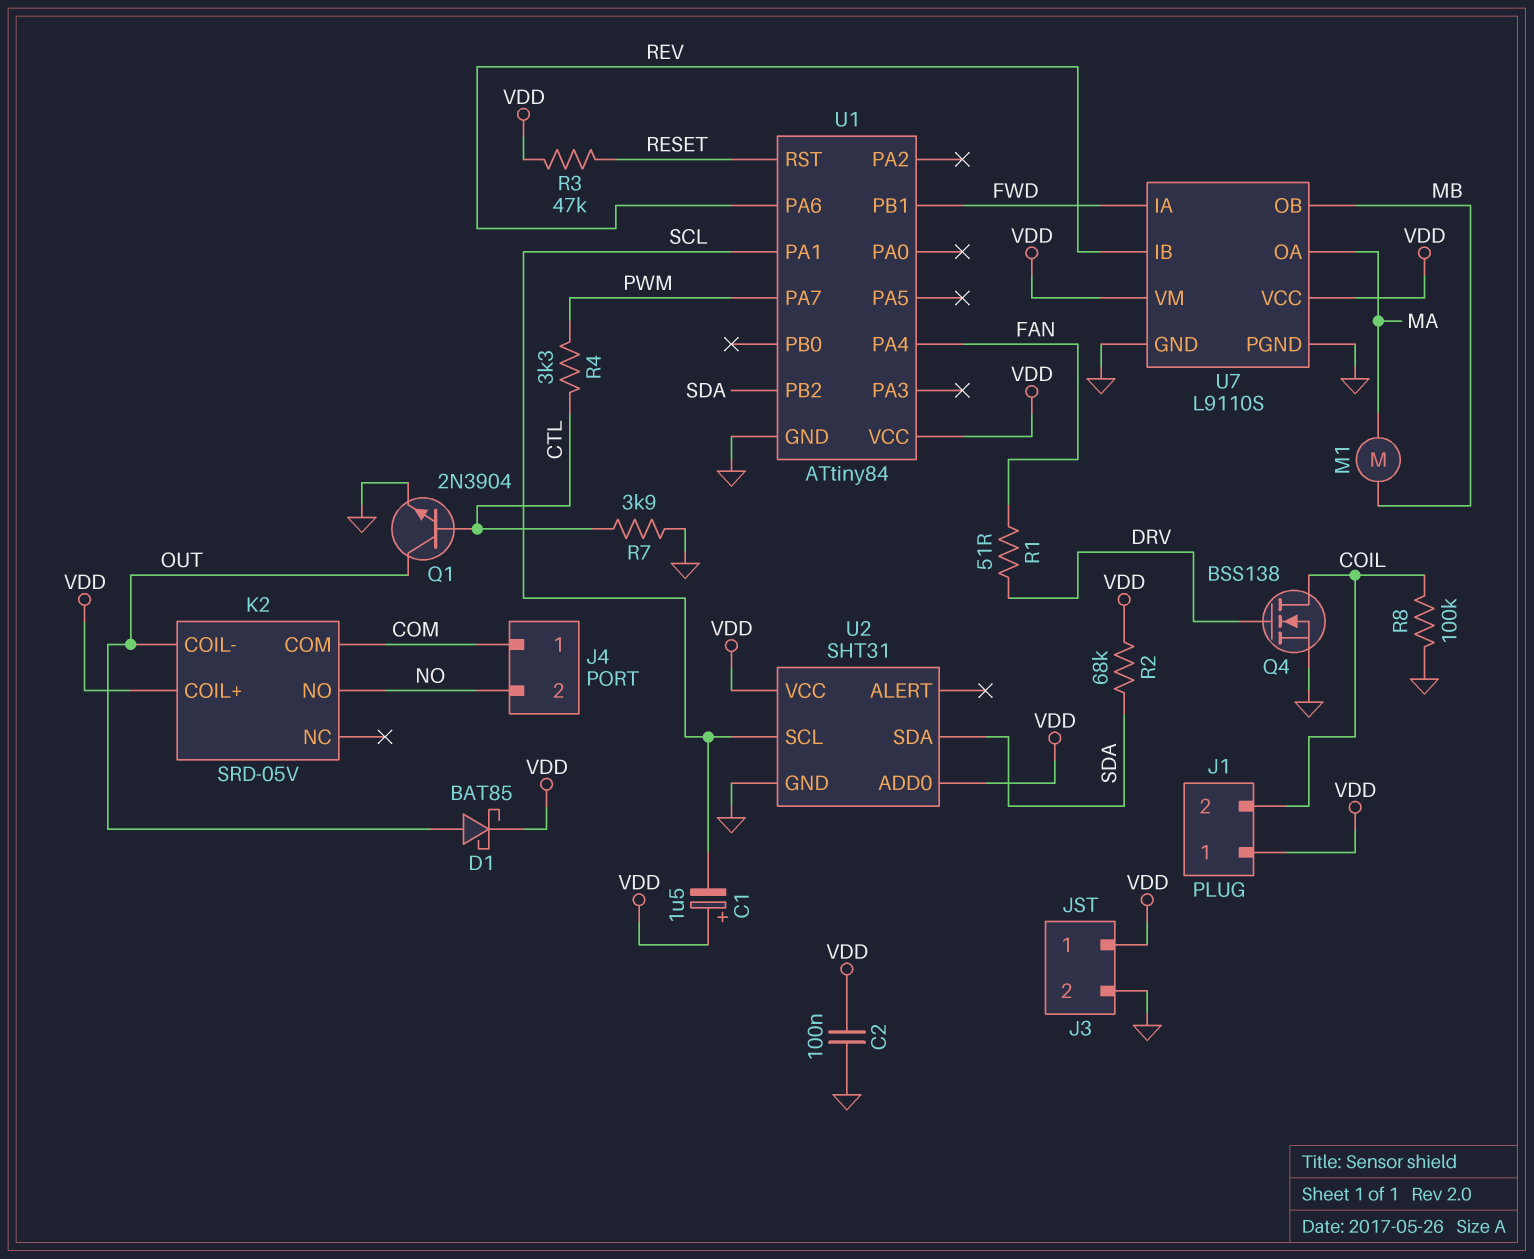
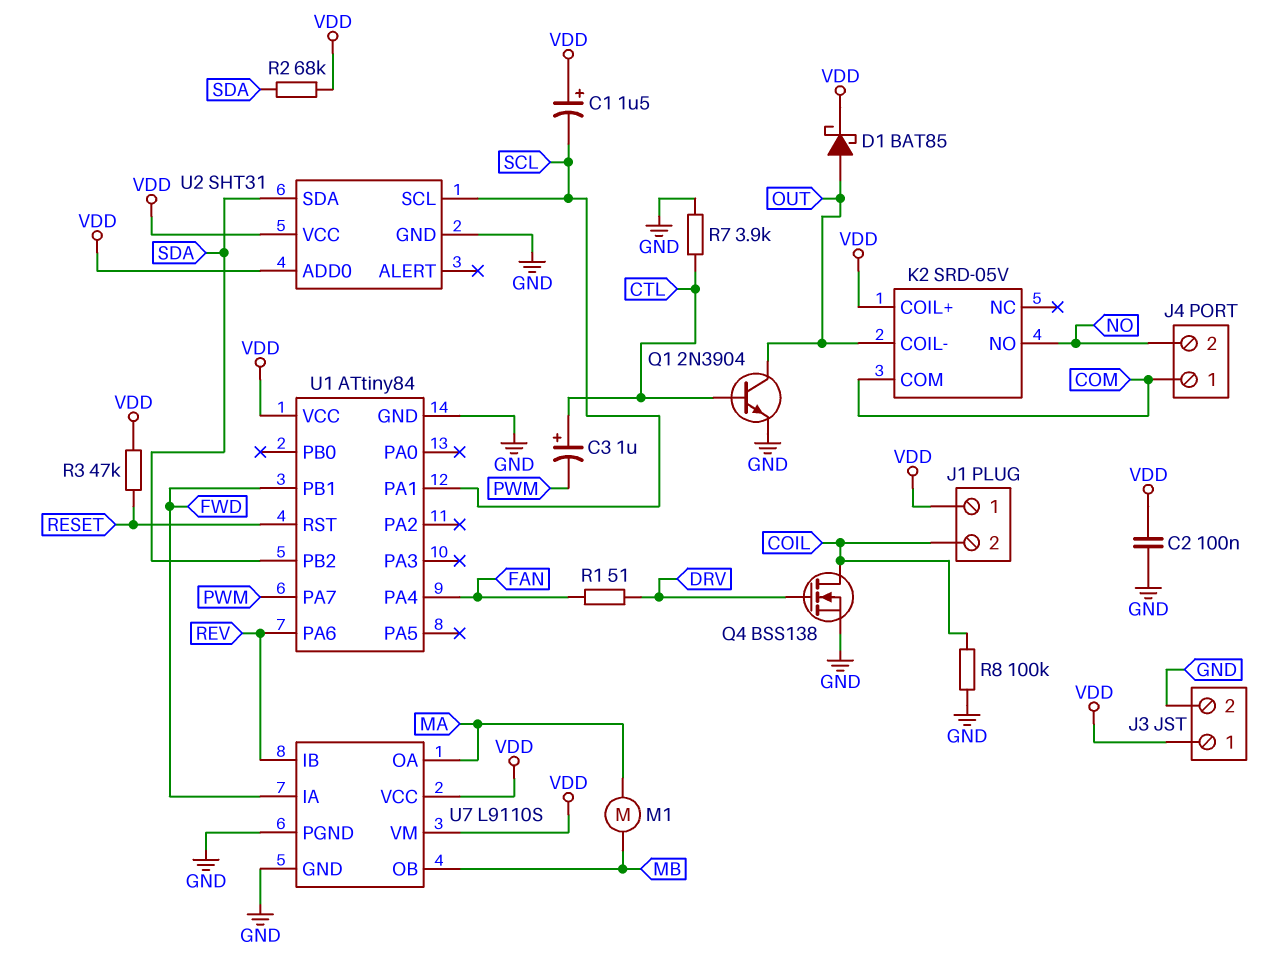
C3: none -> 1uF (plus CTL, minus PWM)
R4: 3.3k (CTL, PWM) -> none

